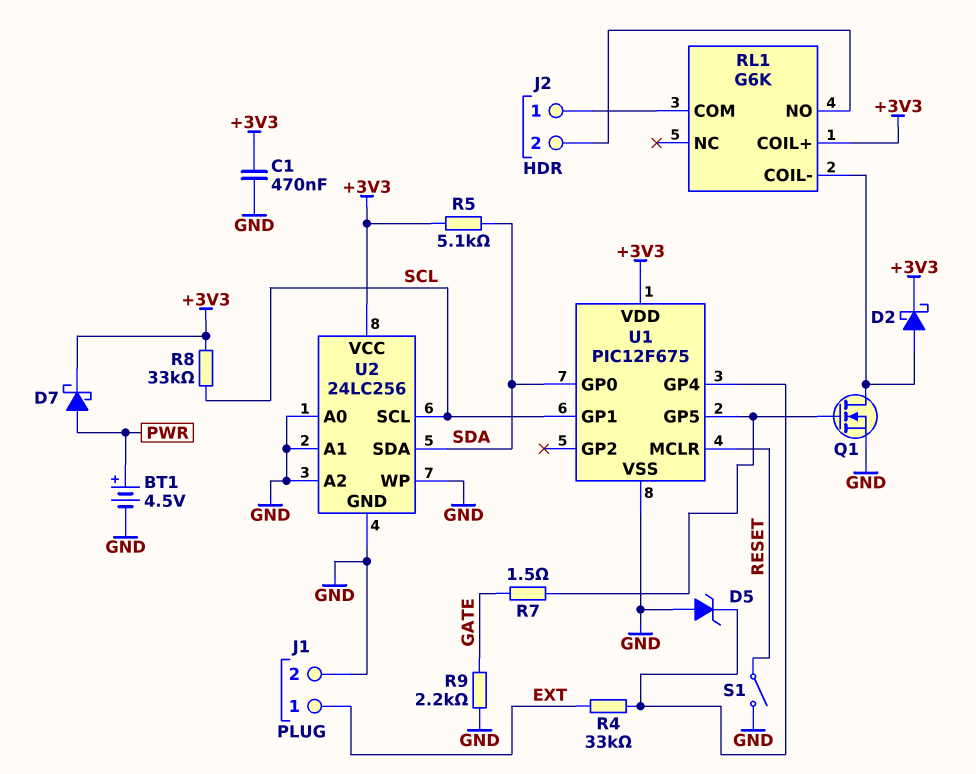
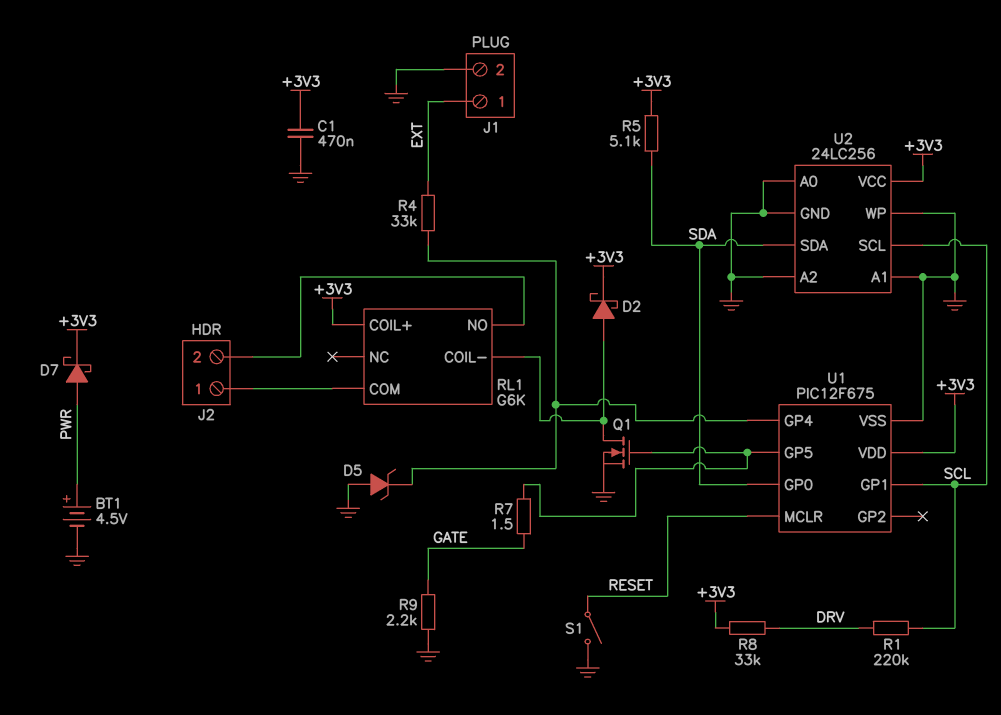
R1: none -> 220k (DRV, SCL)
R8: 33k (+3V3, SCL) -> 33k (+3V3, DRV)

